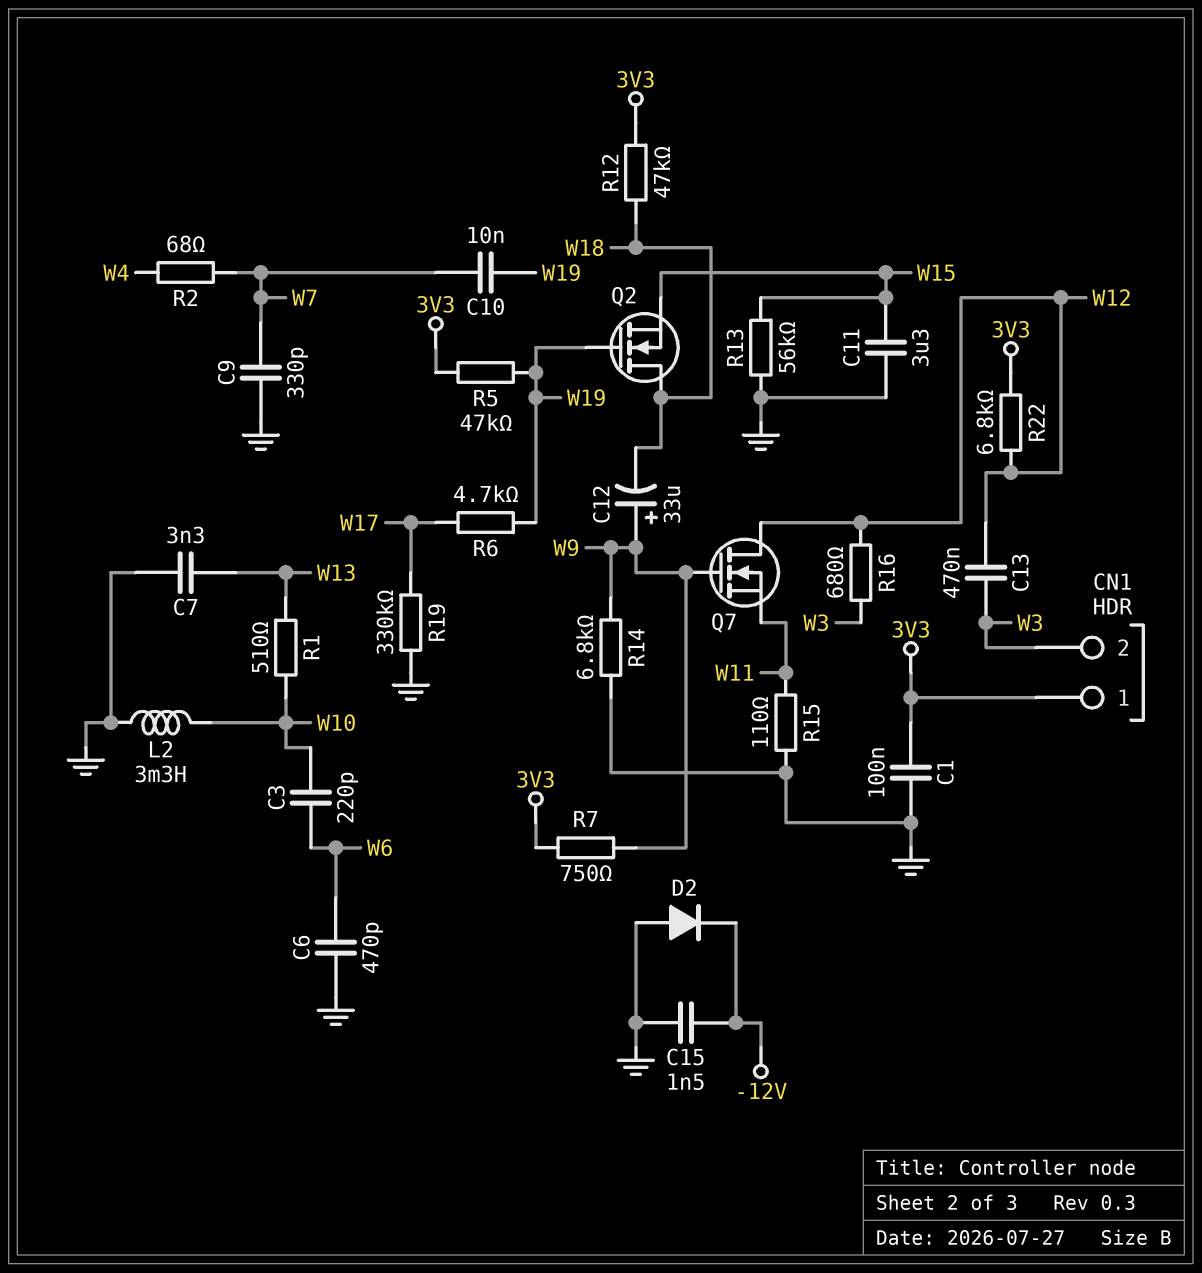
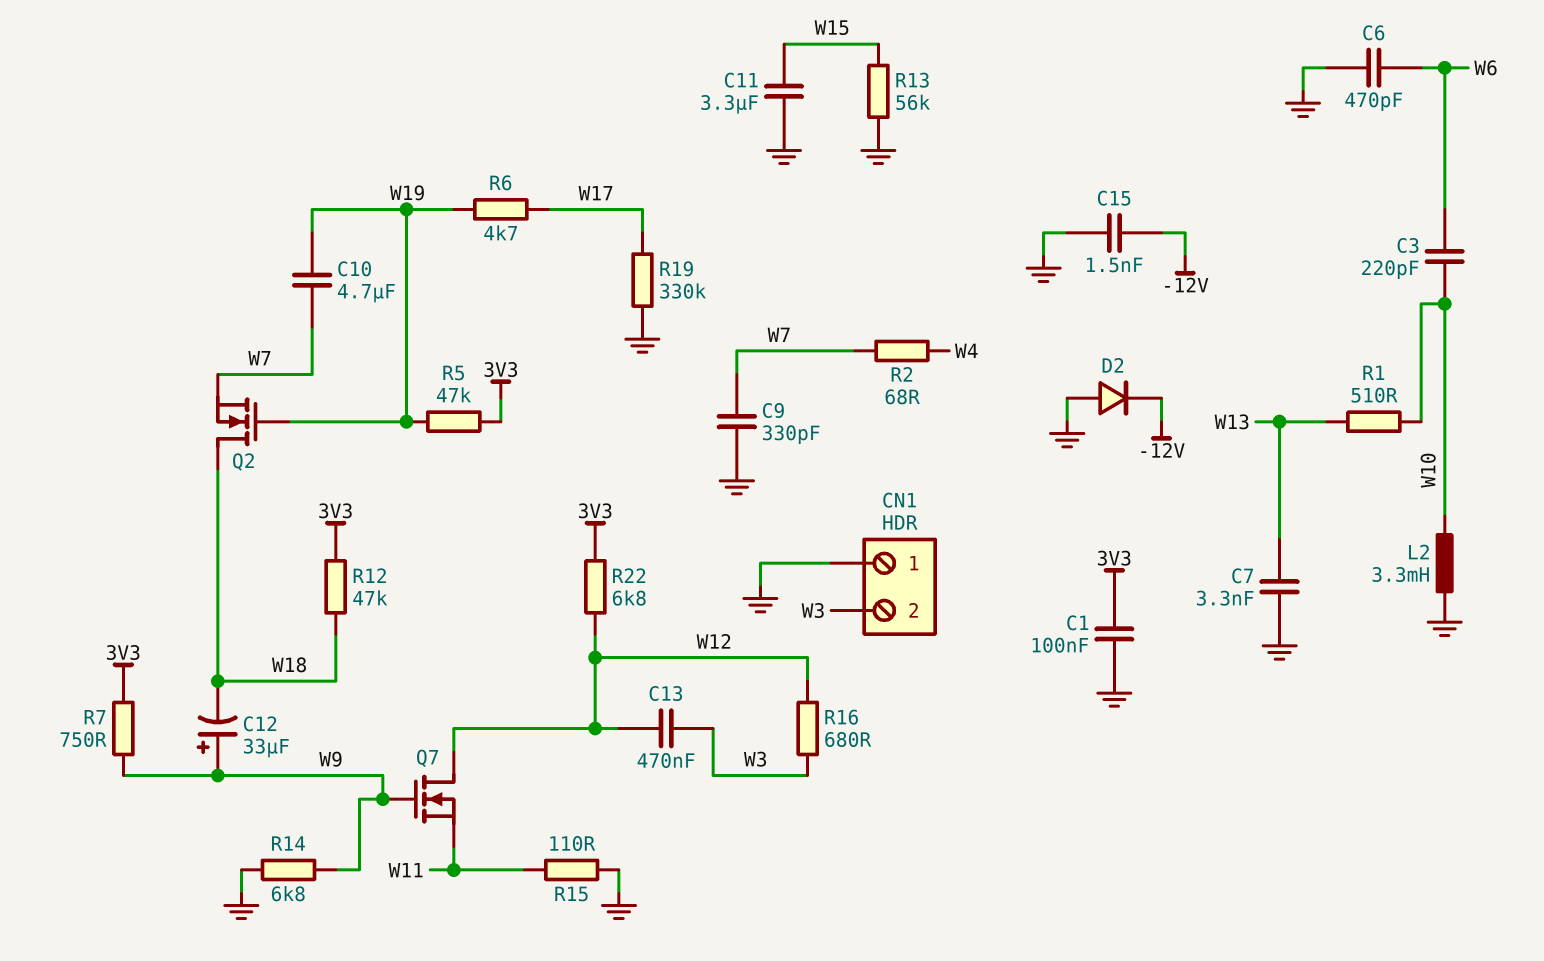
C10: 10nF (W7, W19) -> 4.7uF (W7, W19)
CN1 pin 1: 3V3 -> GND
Q2: NMOS (G W19, D W18, S W15) -> NMOS (G W19, D W18, S W7)

